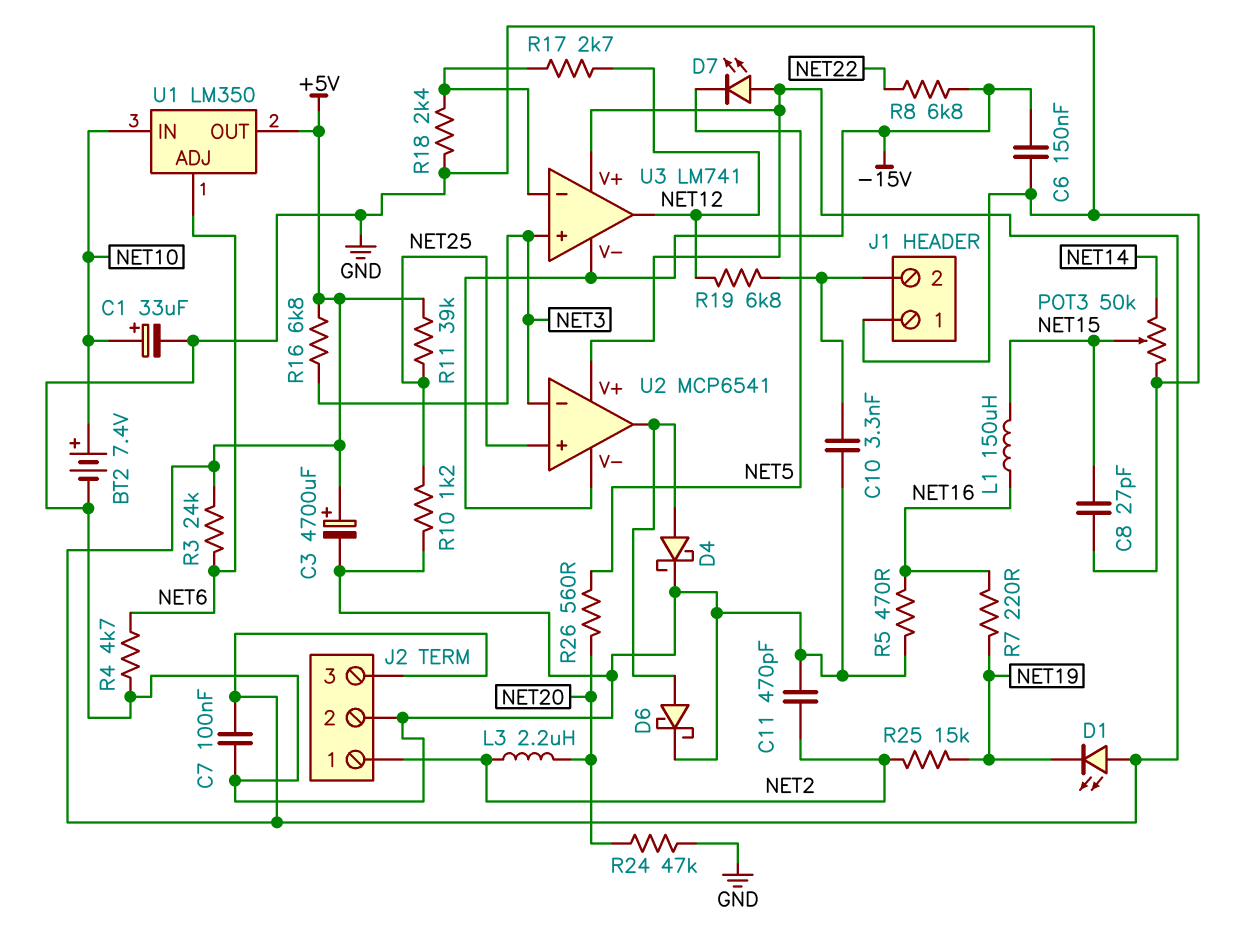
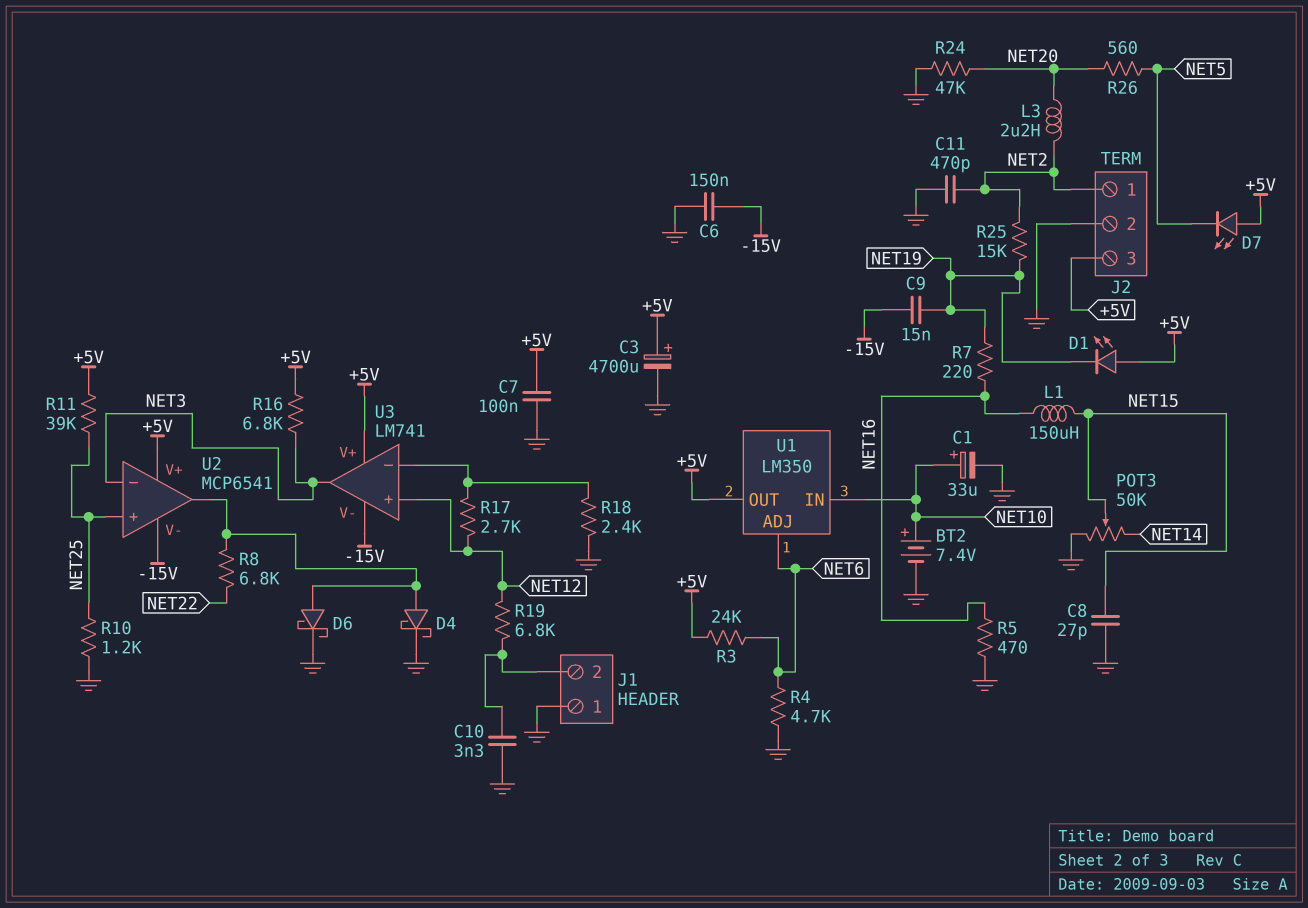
C9: none -> 15nF (-15V, NET19)
R8: 6.8k (-15V, NET22) -> 6.8k (NET22, U2/out)
U3 pin in+: NET3 -> NET12
U3 pin out: NET12 -> NET3

